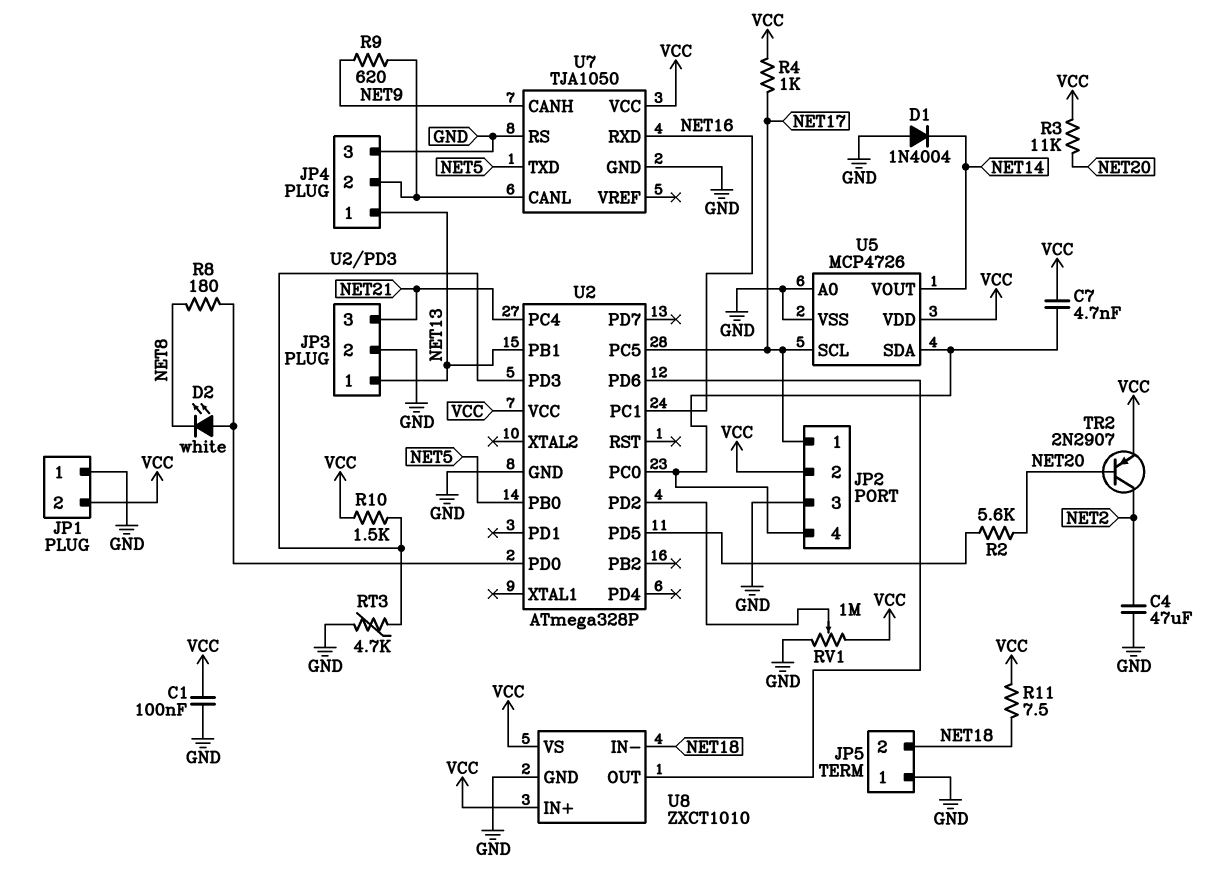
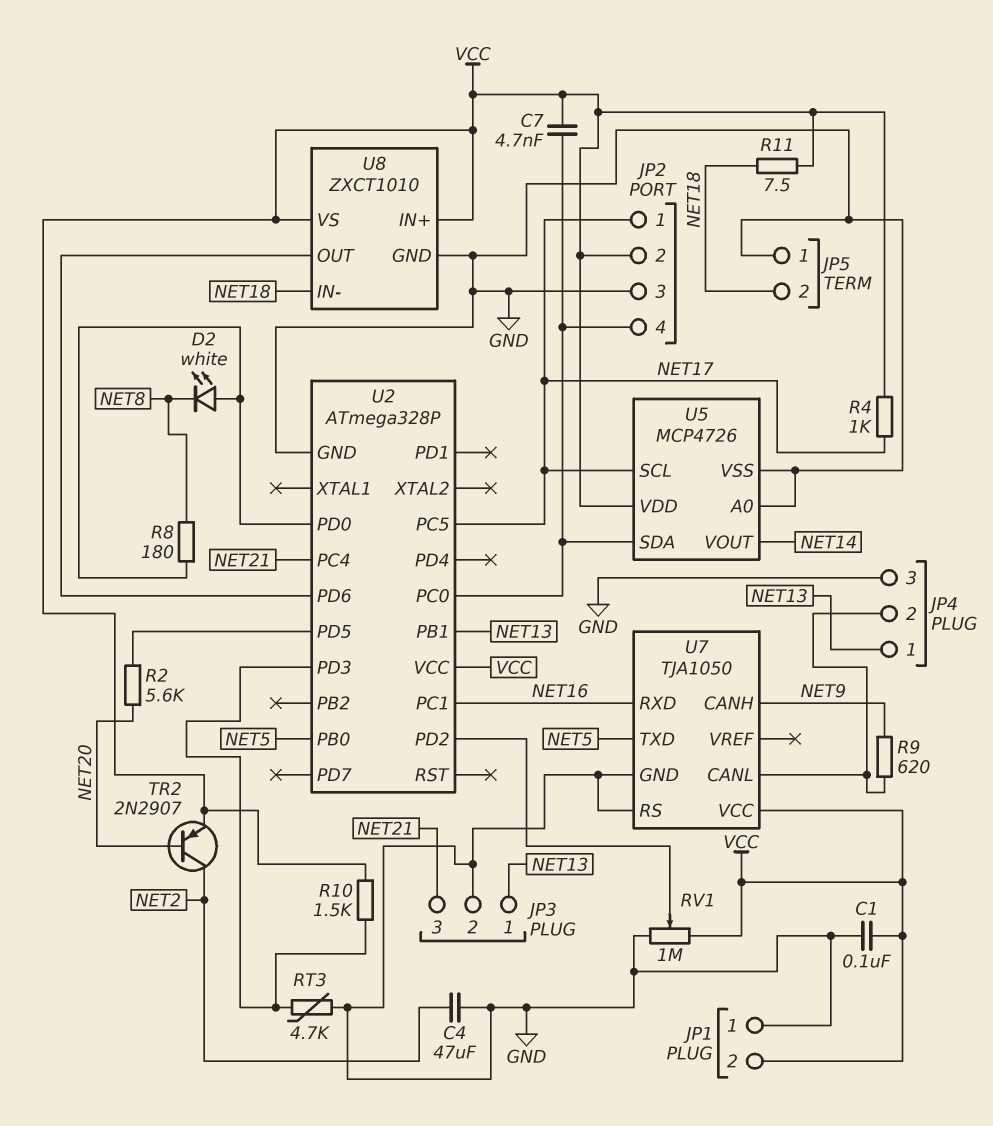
D1: diode 1N4004 (A GND, K NET14) -> none
R3: 11k (NET20, VCC) -> none

